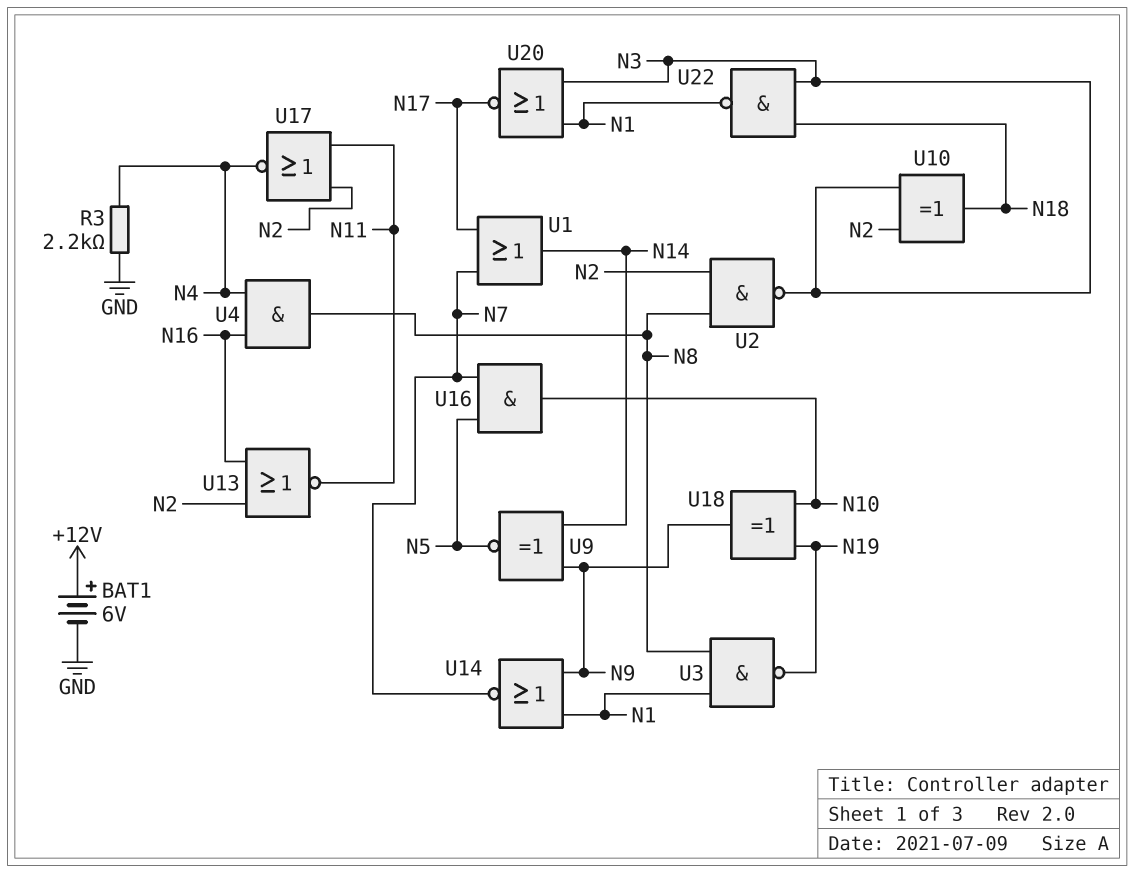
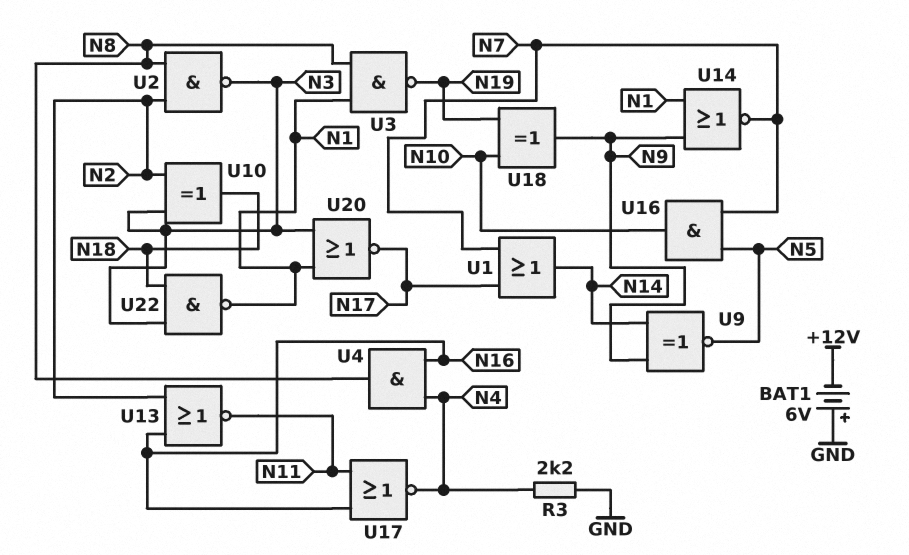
BAT1: 6V (plus +12V, minus GND) -> 6V (plus GND, minus +12V)
U17: NOR (in N2, in N11, out N4) -> NOR (in N11, in N16, out N4)

